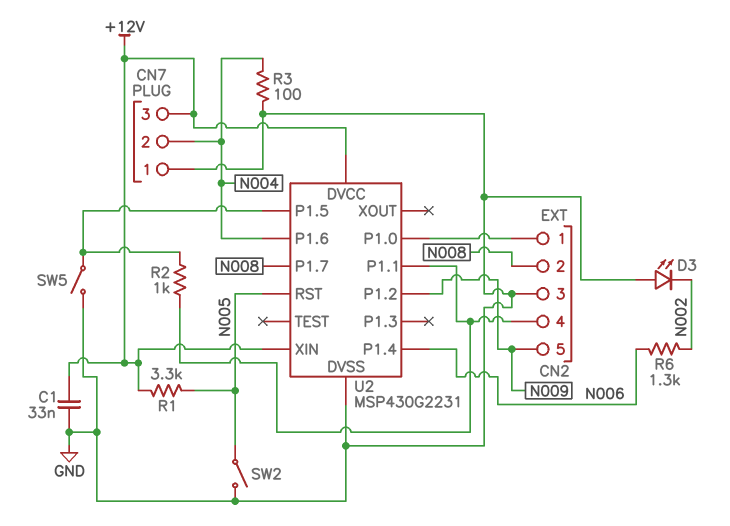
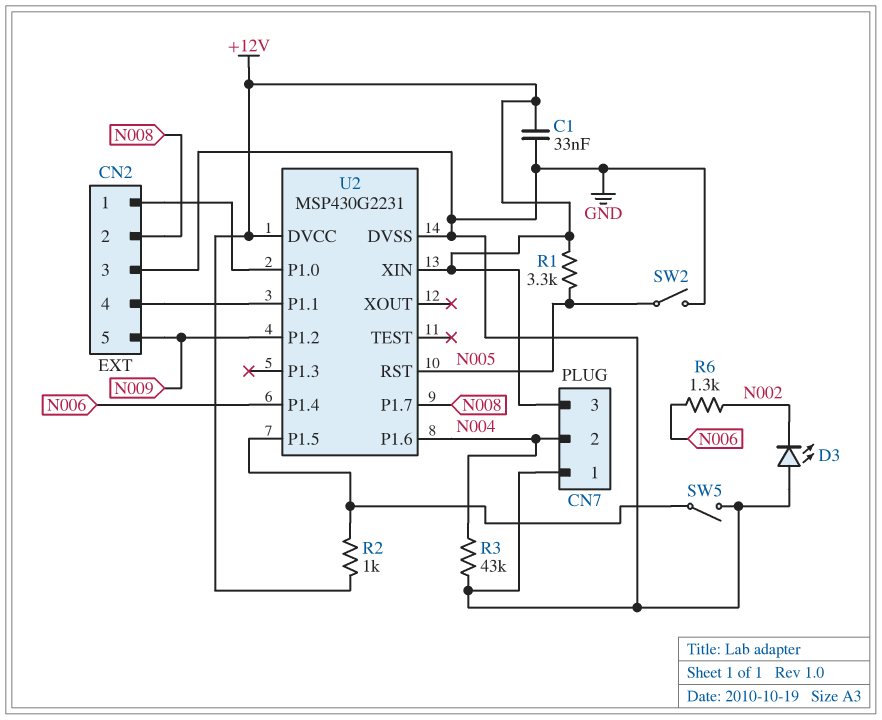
R2: 1k (CN2/4, U2/P1.5) -> 1k (+12V, U2/P1.5)
R3: 100 (GND, N004) -> 43k (GND, N004)

